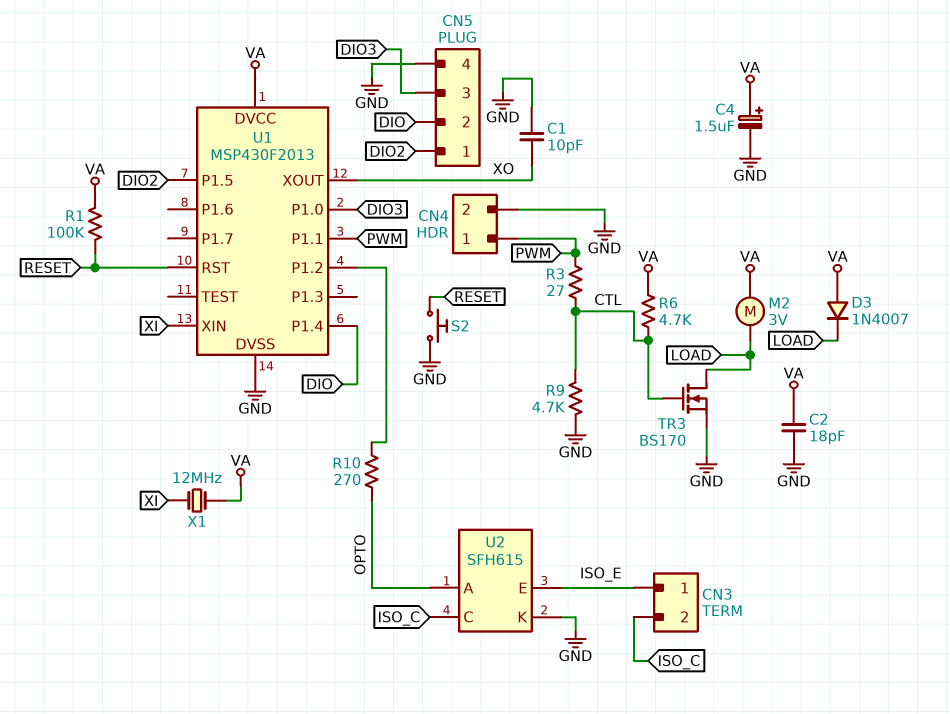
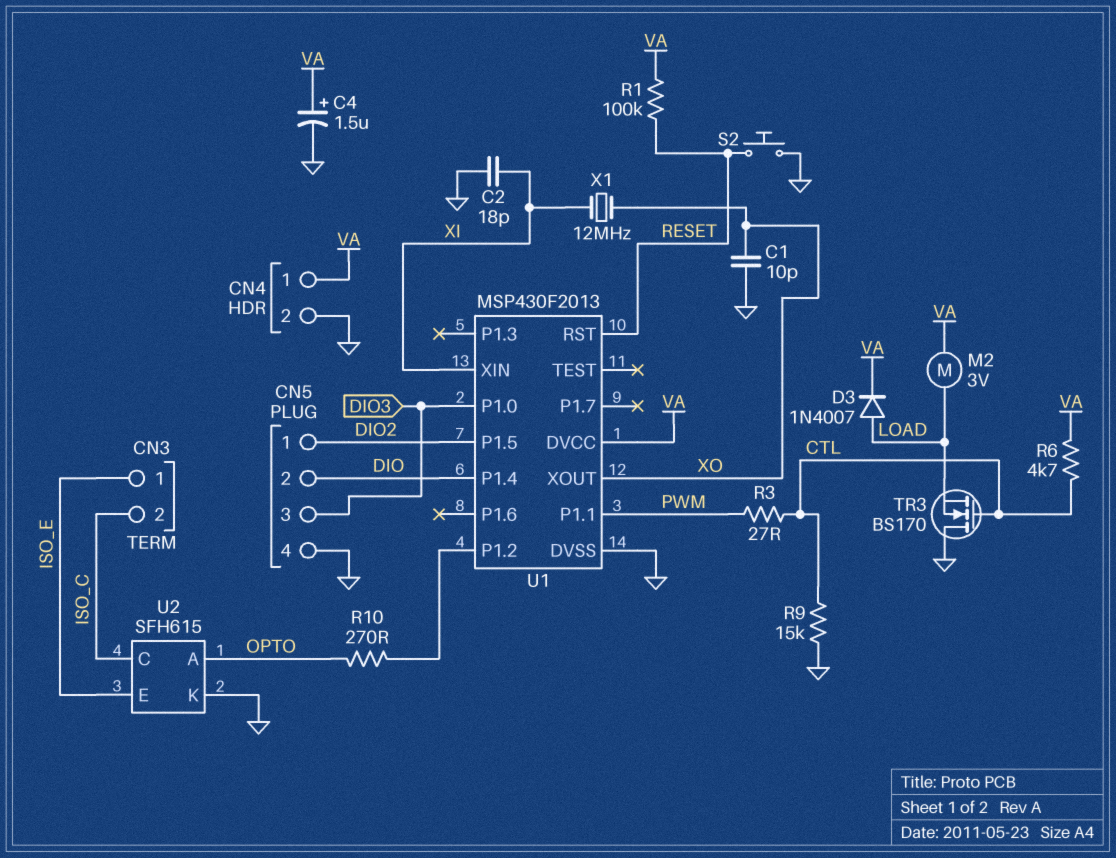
C2: 18pF (GND, VA) -> 18pF (GND, XI)
CN4 pin 1: PWM -> VA
D3: diode 1N4007 (A VA, K LOAD) -> diode 1N4007 (A LOAD, K VA)
R9: 4.7k (CTL, GND) -> 15k (CTL, GND)
TR3: NMOS BS170 (G CTL, D LOAD, S GND) -> NMOS BS170 (G CTL, D GND, S LOAD)
X1: 12MHz (VA, XI) -> 12MHz (XI, XO)

